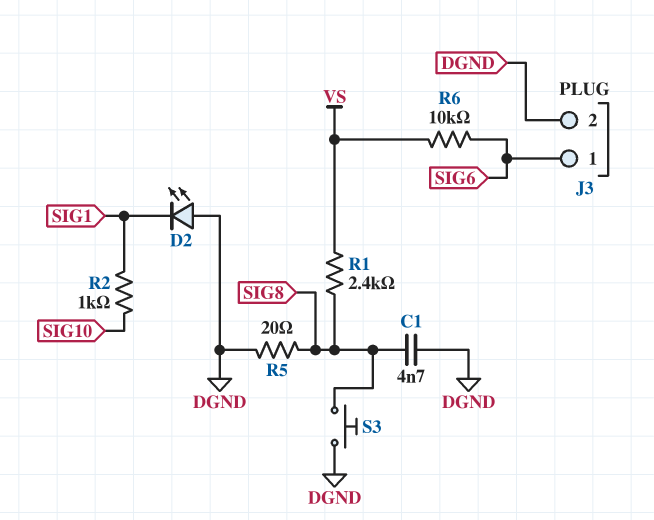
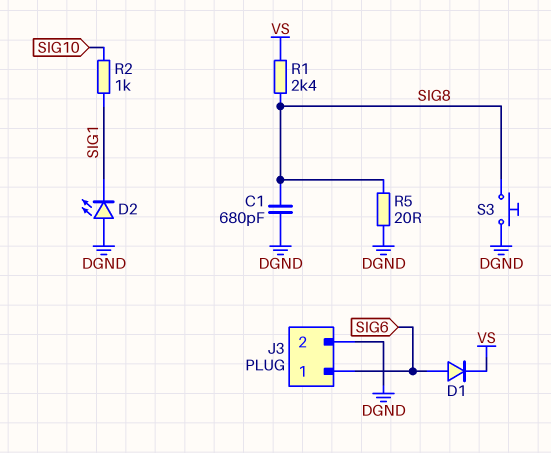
C1: 4.7nF (DGND, SIG8) -> 680pF (DGND, SIG8)
D1: none -> diode (A SIG6, K VS)
R6: 10k (SIG6, VS) -> none

